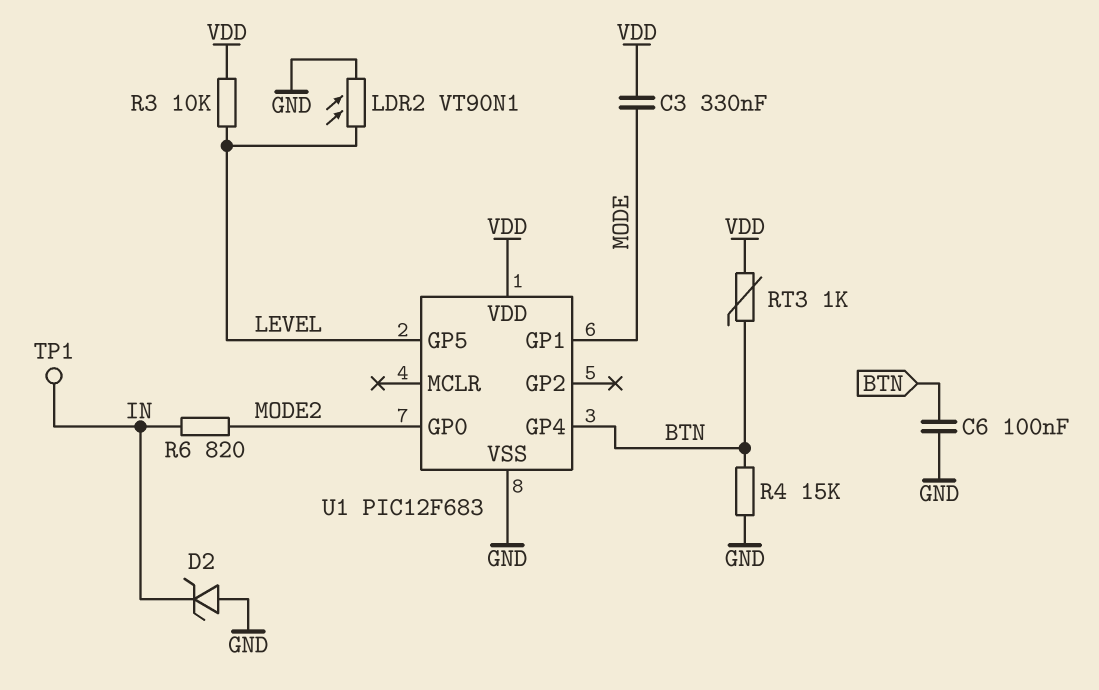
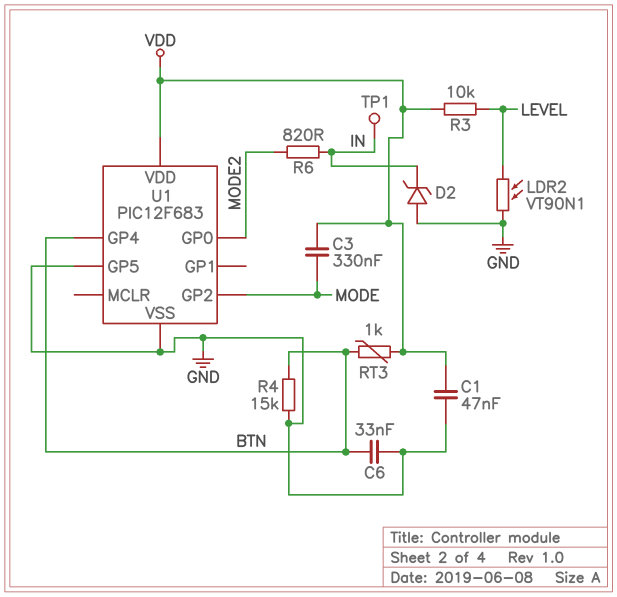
C1: none -> 47nF (GND, VDD)
C6: 100nF (BTN, GND) -> 33nF (BTN, GND)
U1 pin GP1: MODE -> none
U1 pin GP2: none -> MODE
U1 pin GP5: LEVEL -> GND

